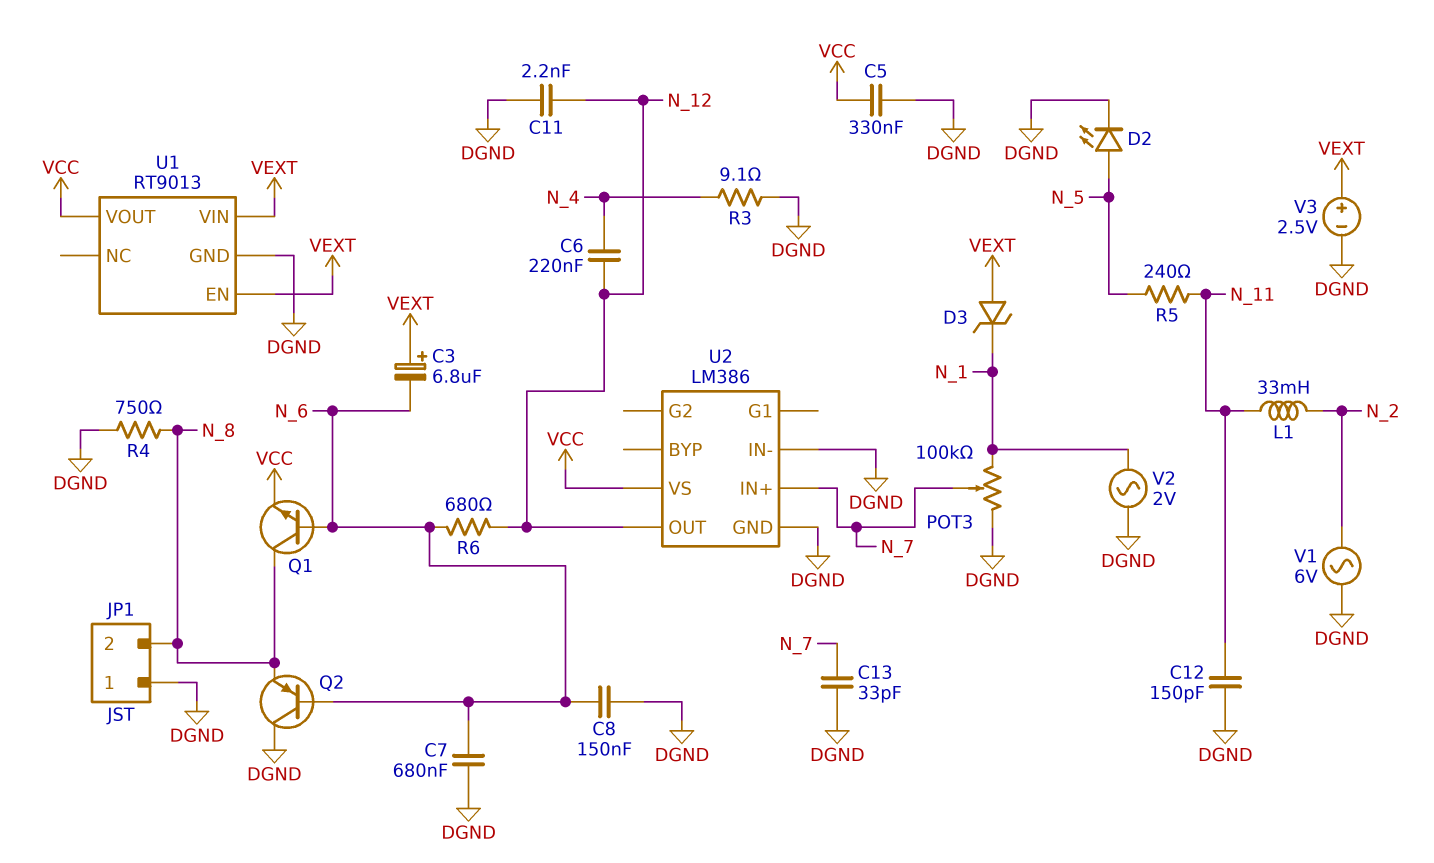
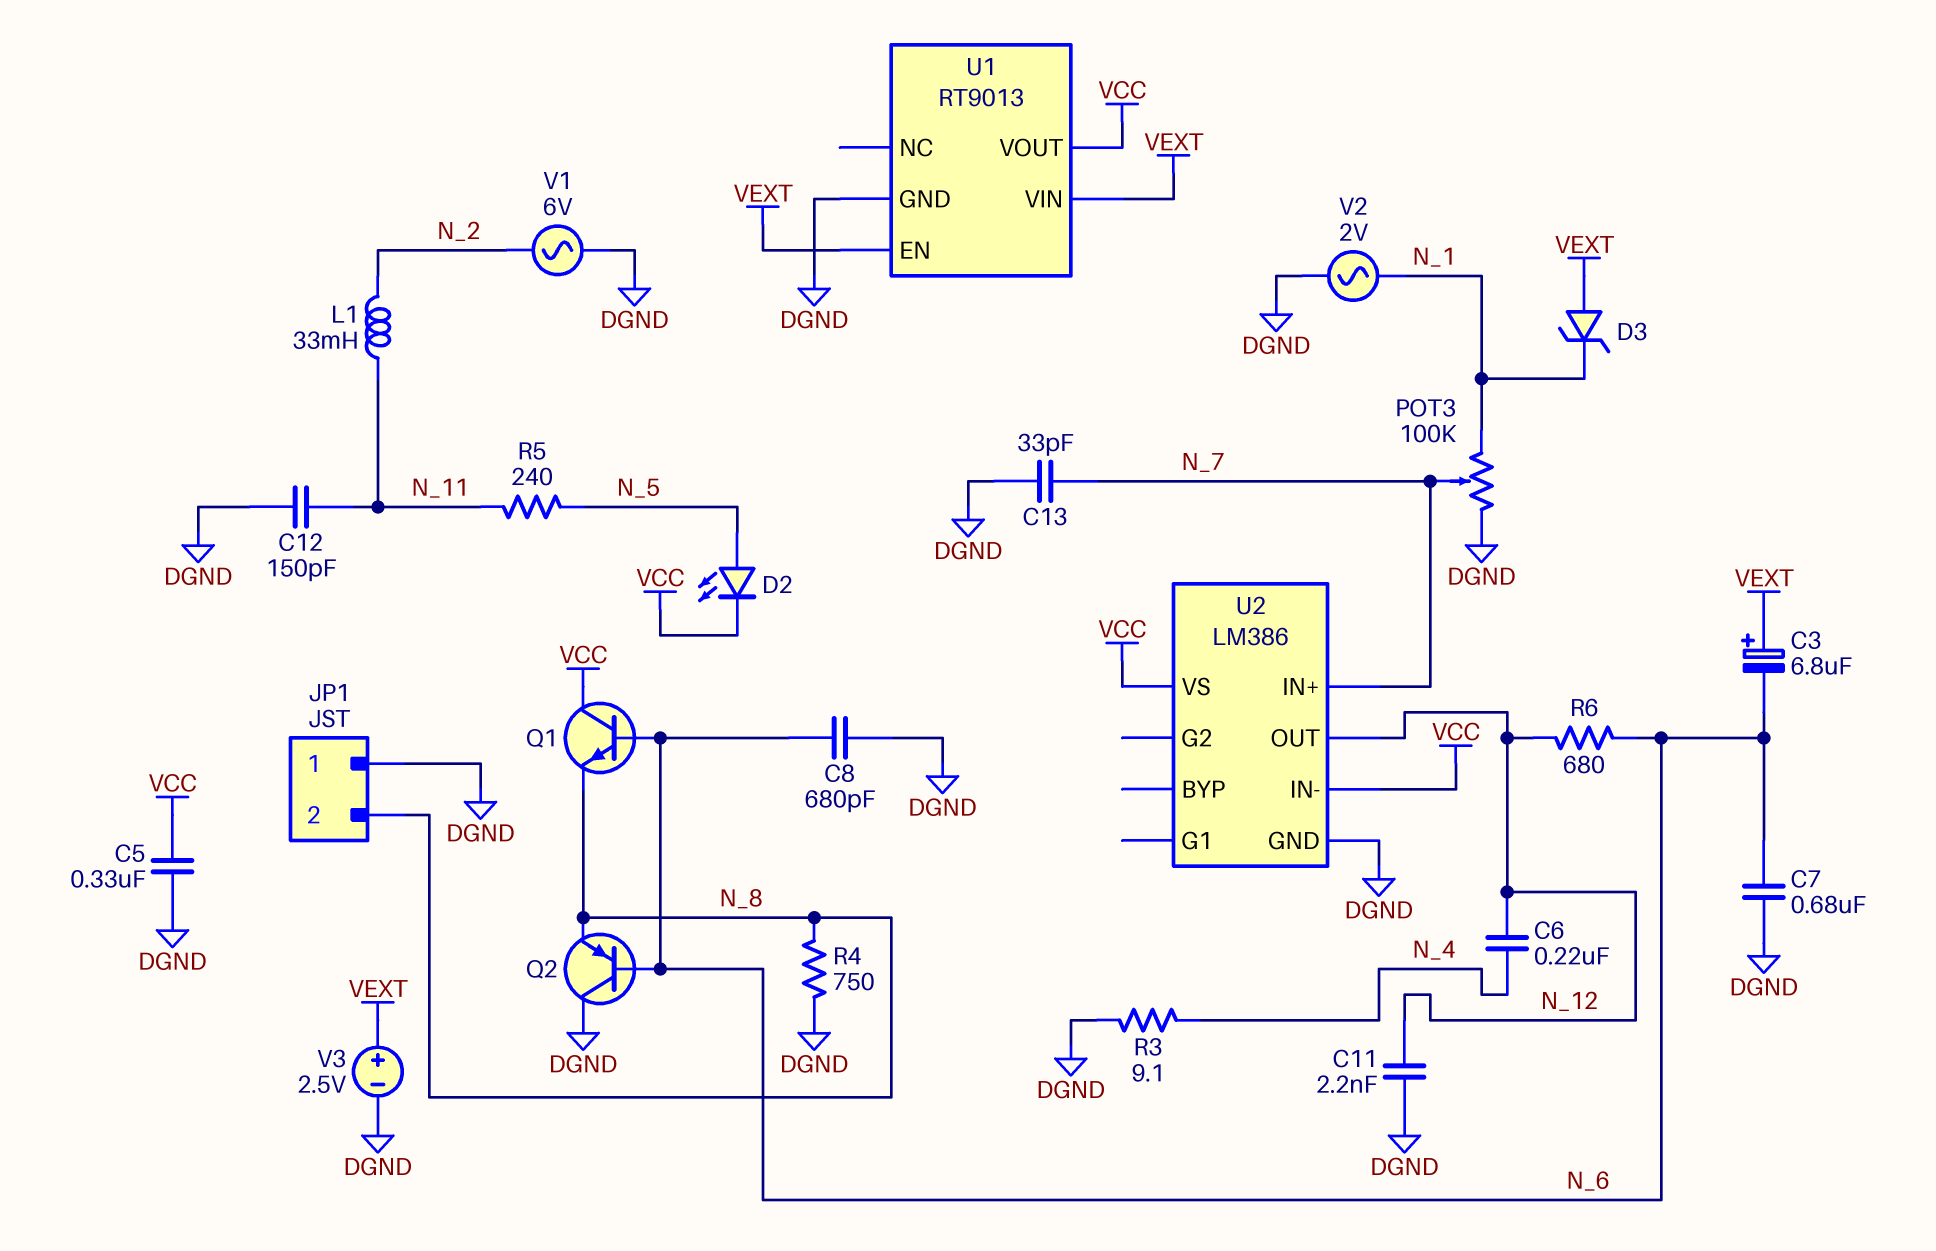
C8: 150nF (DGND, N_6) -> 680pF (DGND, N_6)
D2: LED (A N_5, K DGND) -> LED (A N_5, K VCC)
Q1: NPN (B N_6, C N_8, E VCC) -> NPN (B N_6, C VCC, E N_8)
U2 pin IN-: DGND -> VCC

